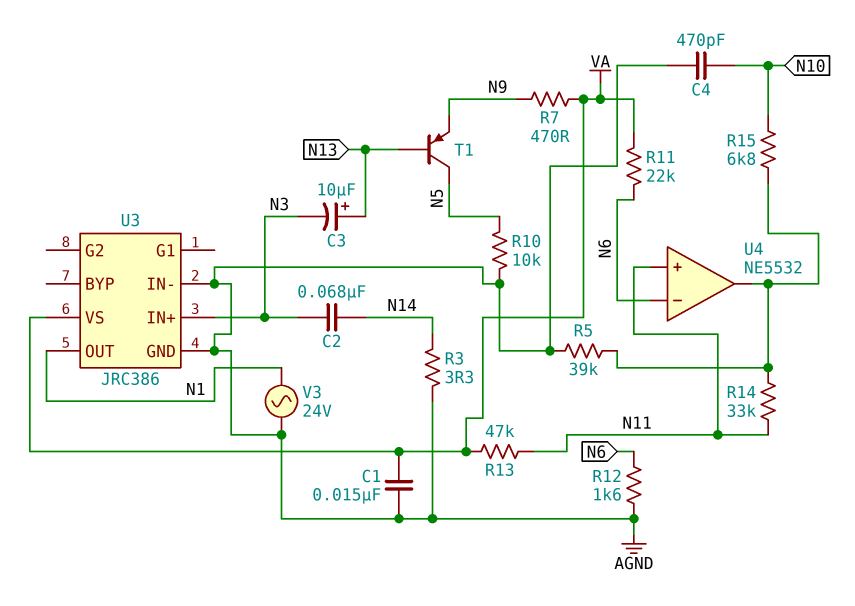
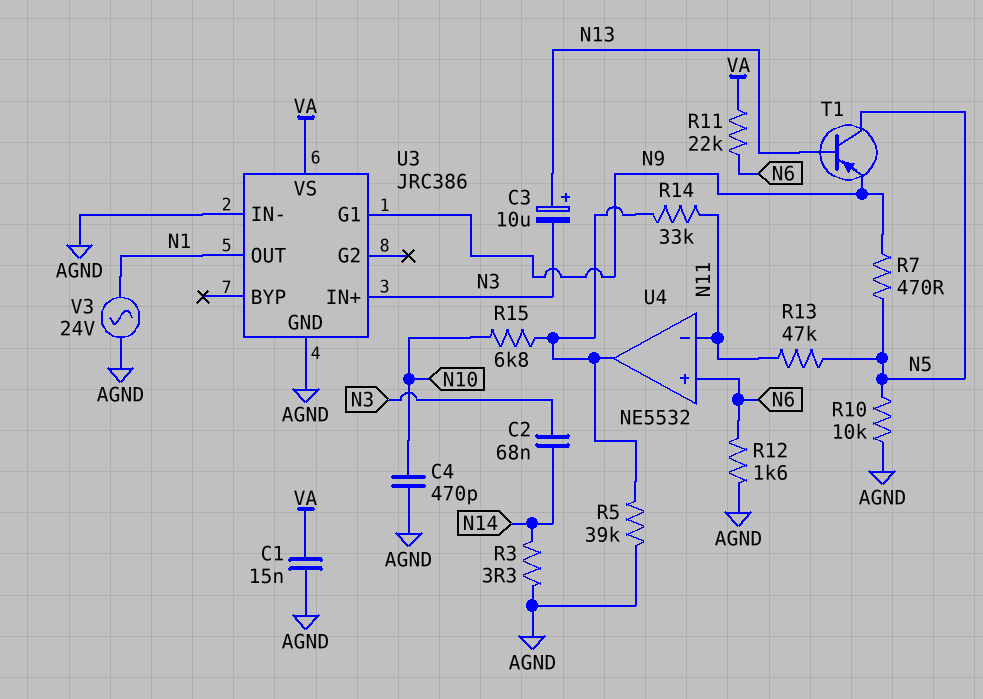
R7: 470 (N9, VA) -> 470 (N5, N9)
R13: 47k (N11, VA) -> 47k (N5, N11)
U3 pin G1: none -> N9
U4 pin in+: N11 -> N6
U4 pin in-: N6 -> N11

